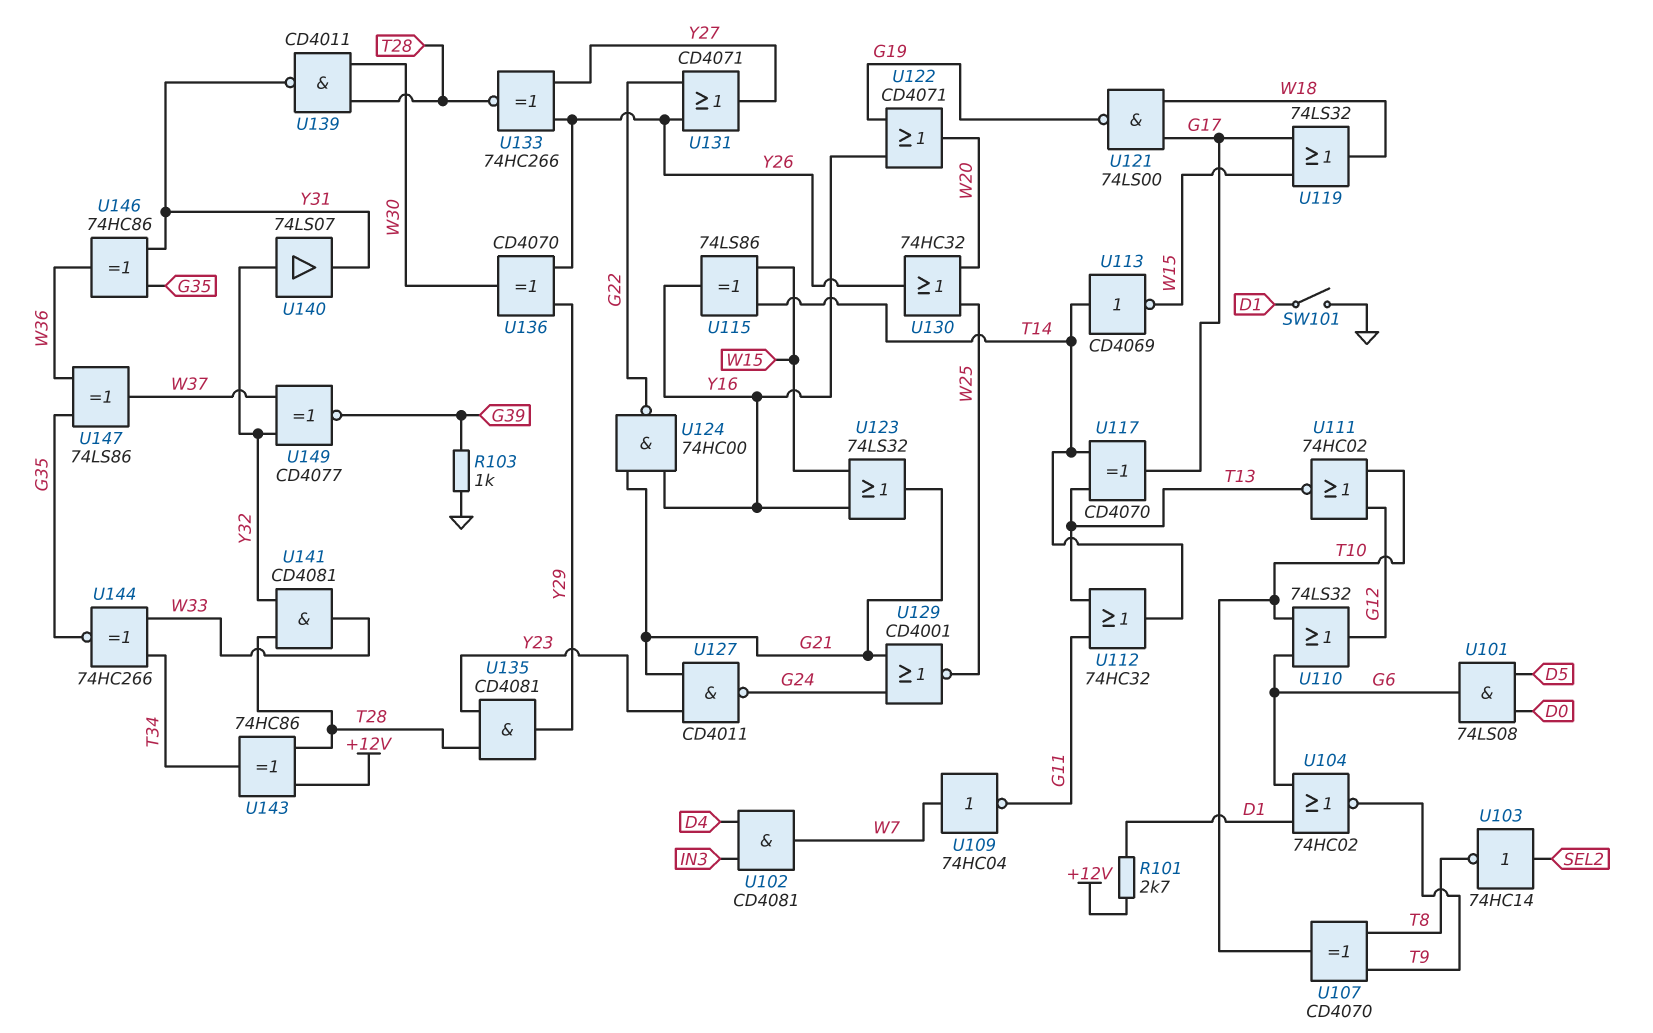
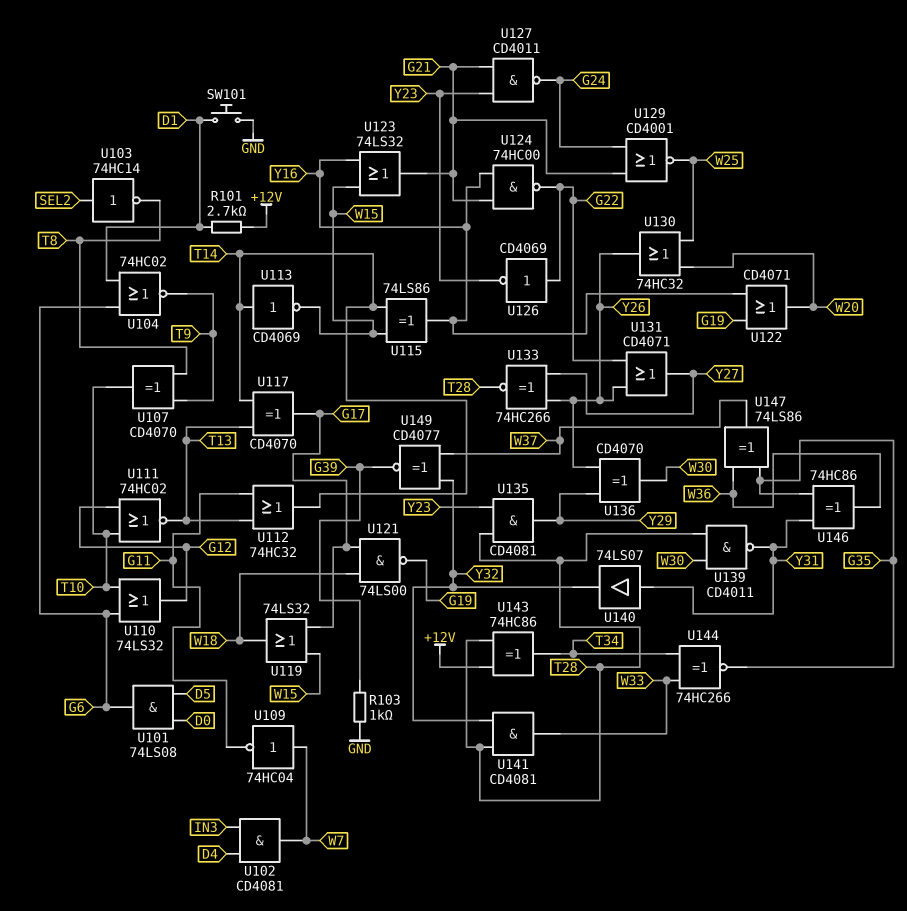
SW101: switch (D1, GND) -> button (D1, GND)
U126: none -> NOT CD4069 (in G22, out Y23)
U140: buffer 74LS07 (in Y32, out Y31) -> buffer 74LS07 (in Y31, out Y32)

